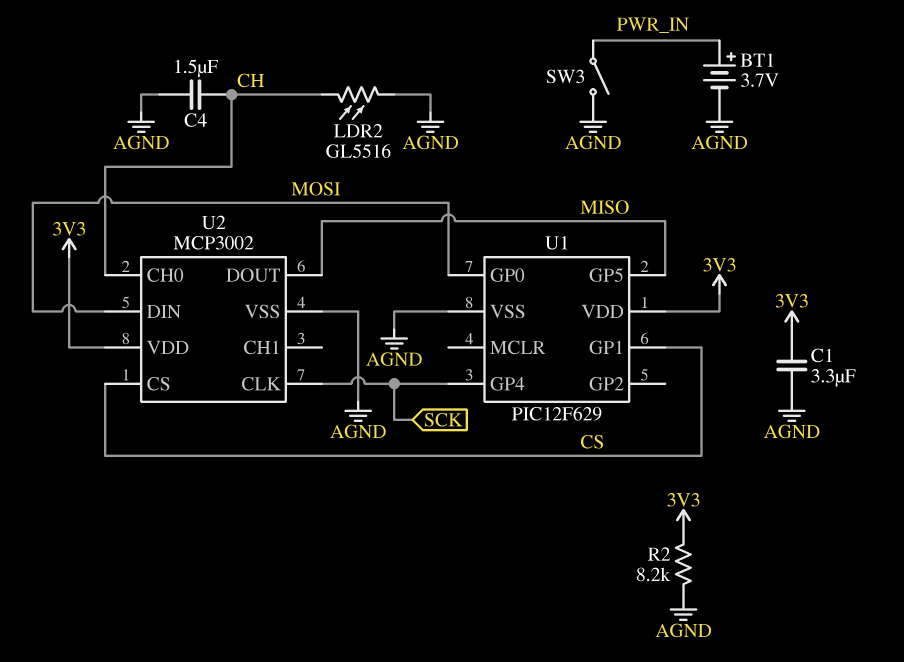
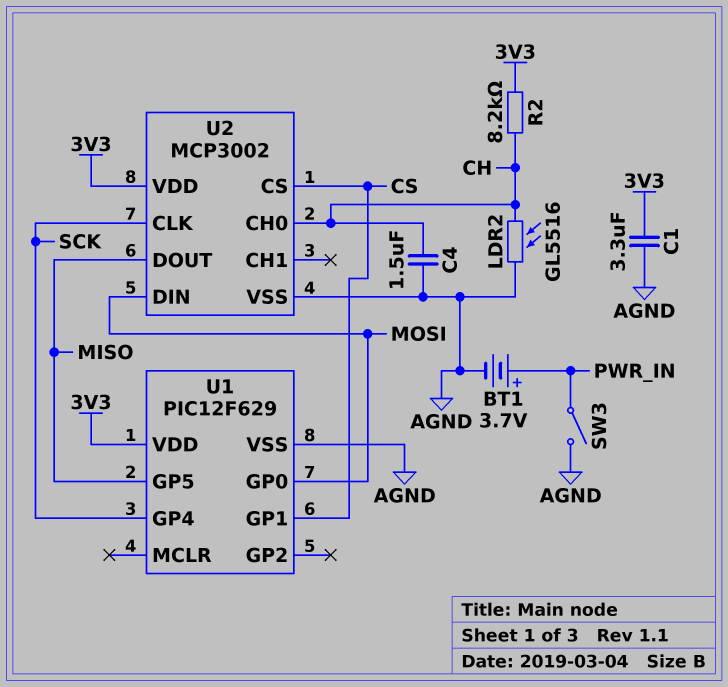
R2: 8.2k (3V3, AGND) -> 8.2k (3V3, CH)

